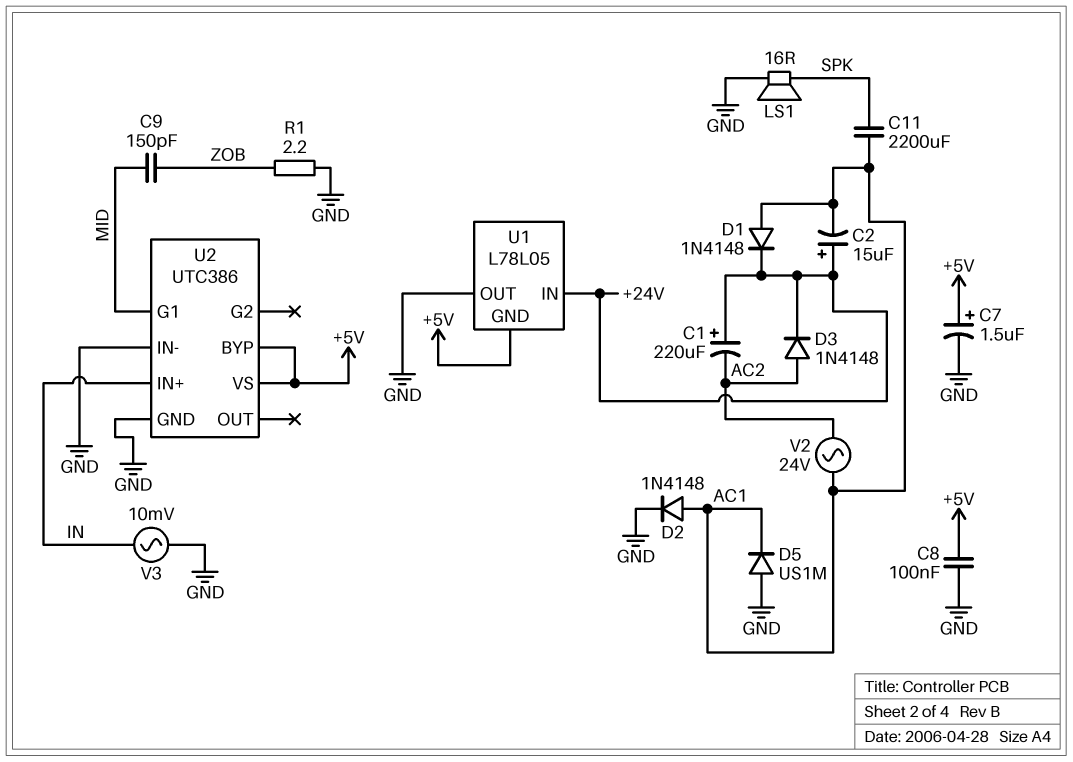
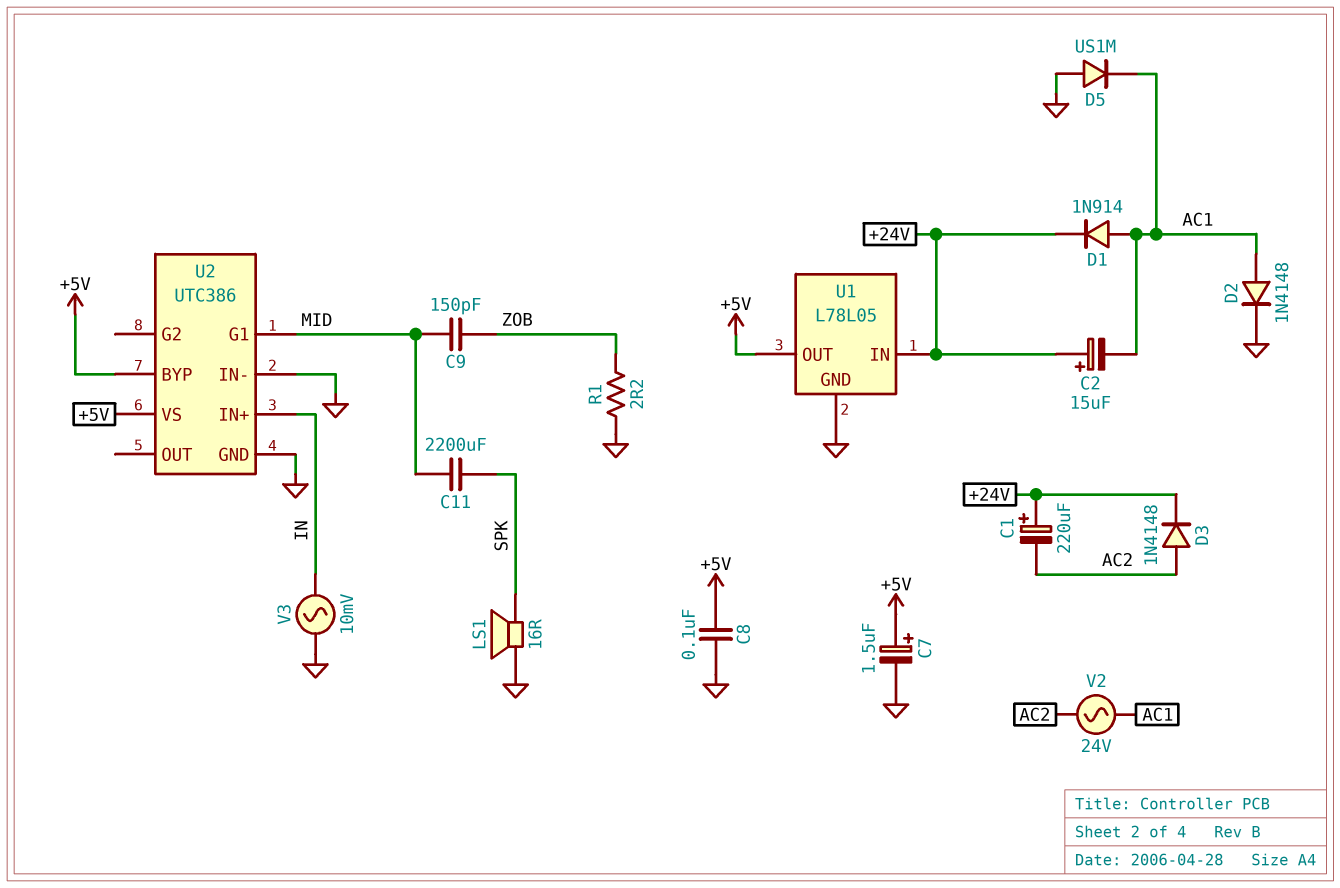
C11: 2200uF (AC1, SPK) -> 2200uF (MID, SPK)
D1: diode 1N4148 (A AC1, K +24V) -> diode 1N914 (A AC1, K +24V)
U1 pin GND: +5V -> GND
U1 pin OUT: GND -> +5V

